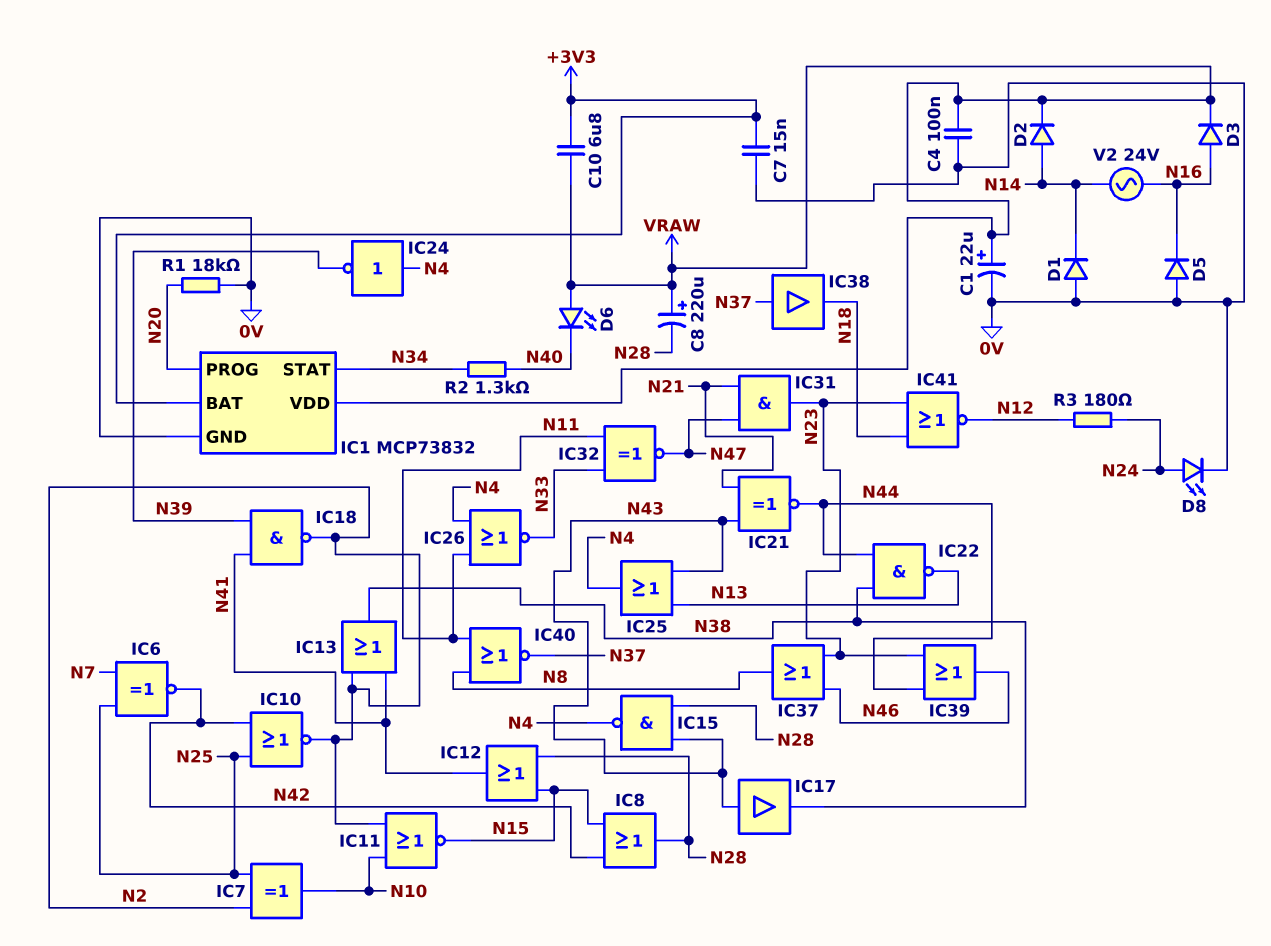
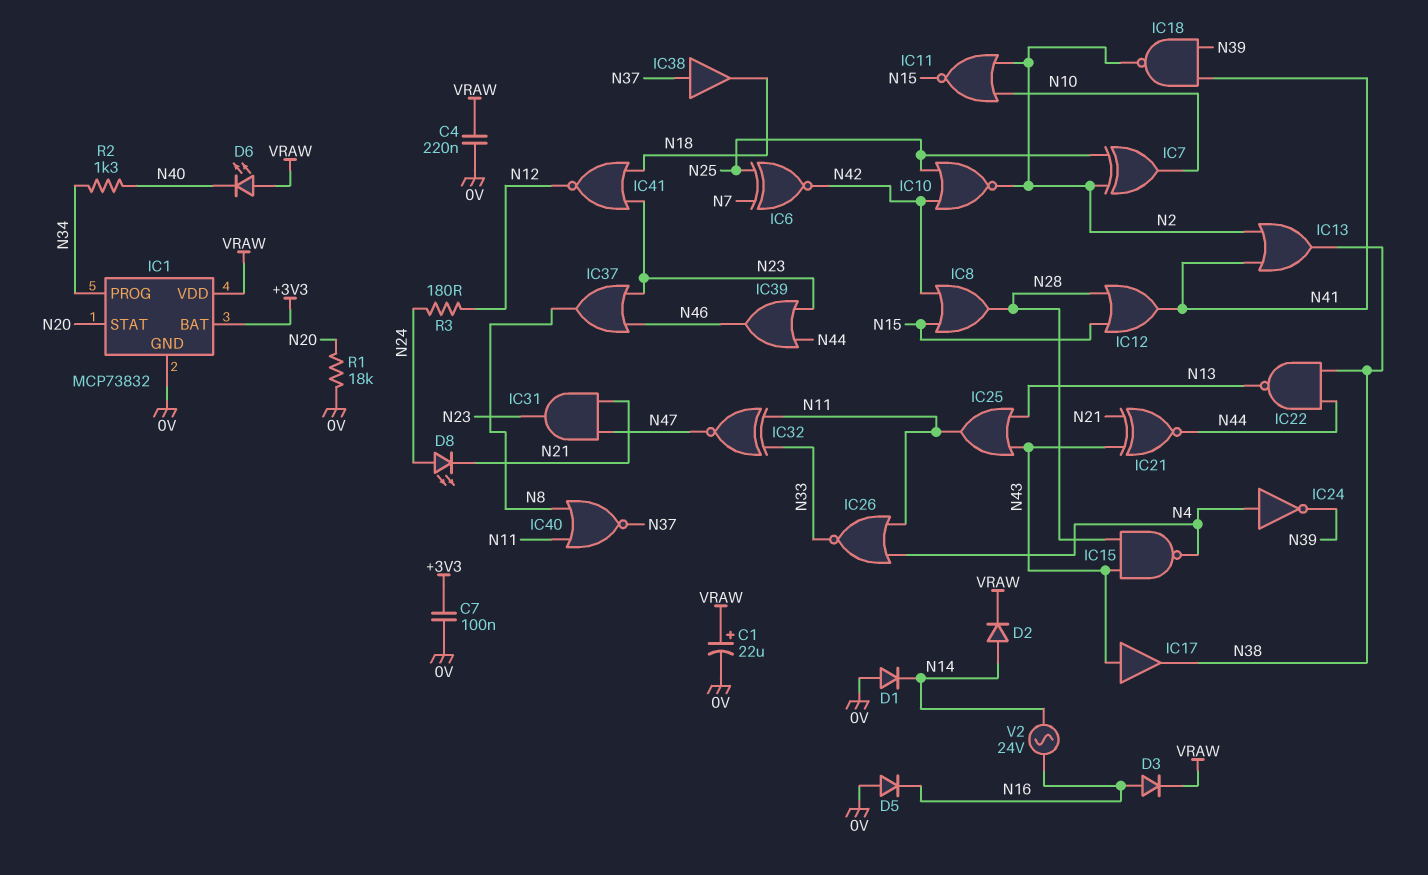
C4: 100nF (0V, VRAW) -> 220nF (0V, VRAW)
C7: 15nF (+3V3, 0V) -> 100nF (+3V3, 0V)
C8: 220uF (plus VRAW, minus N28) -> none
C10: 6.8uF (+3V3, VRAW) -> none
D8: LED (A N24, K 0V) -> LED (A N24, K N21)
IC1 pin PROG: N20 -> N34
IC1 pin STAT: N34 -> N20
IC25: OR (in N13, in N43, out N4) -> OR (in N13, in N43, out N11)

